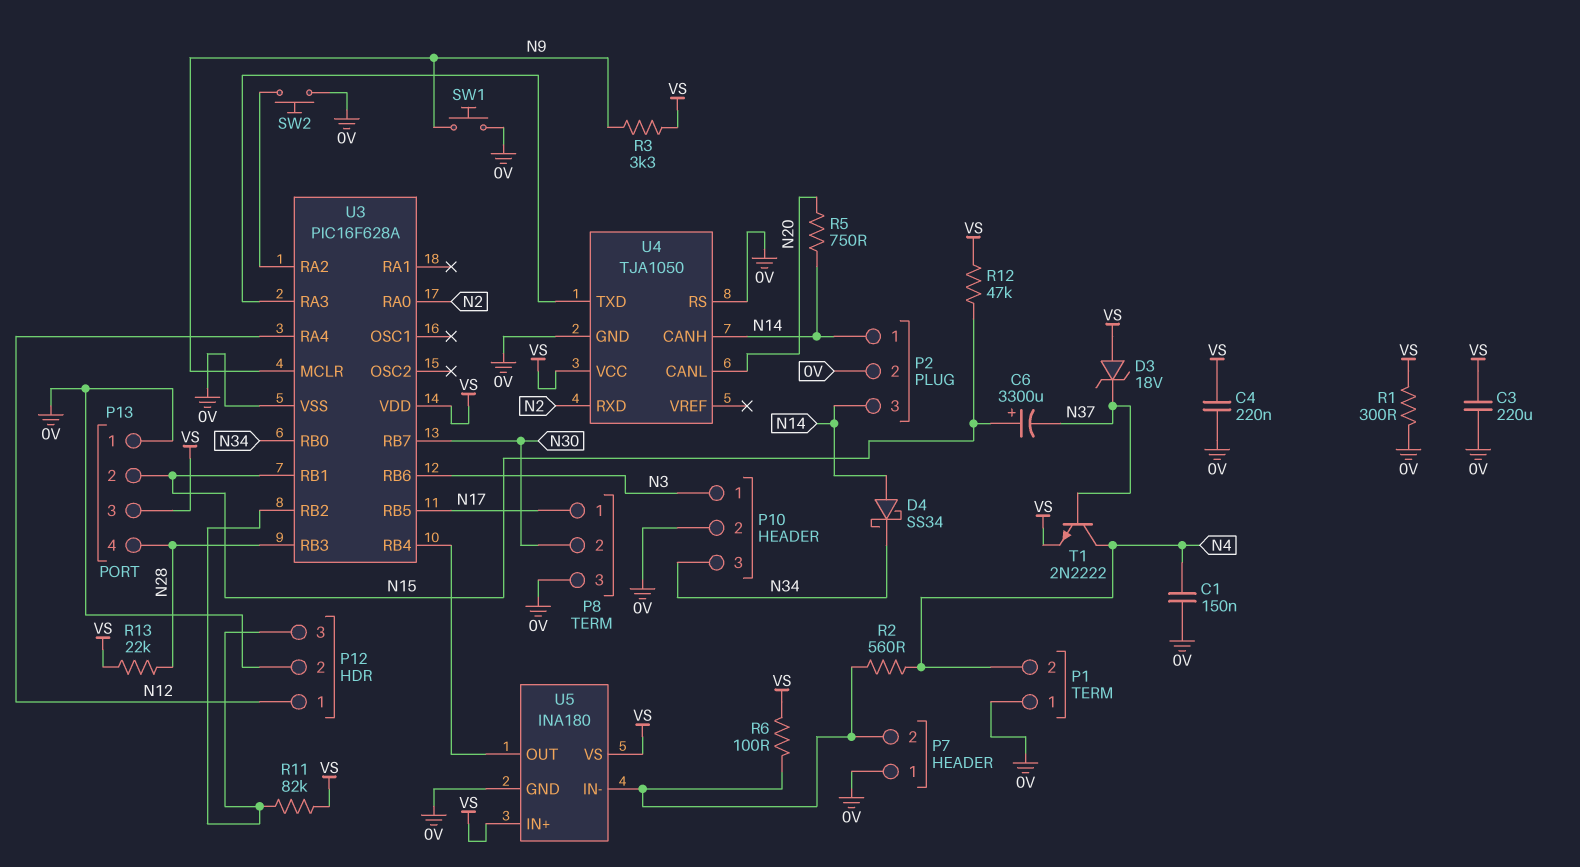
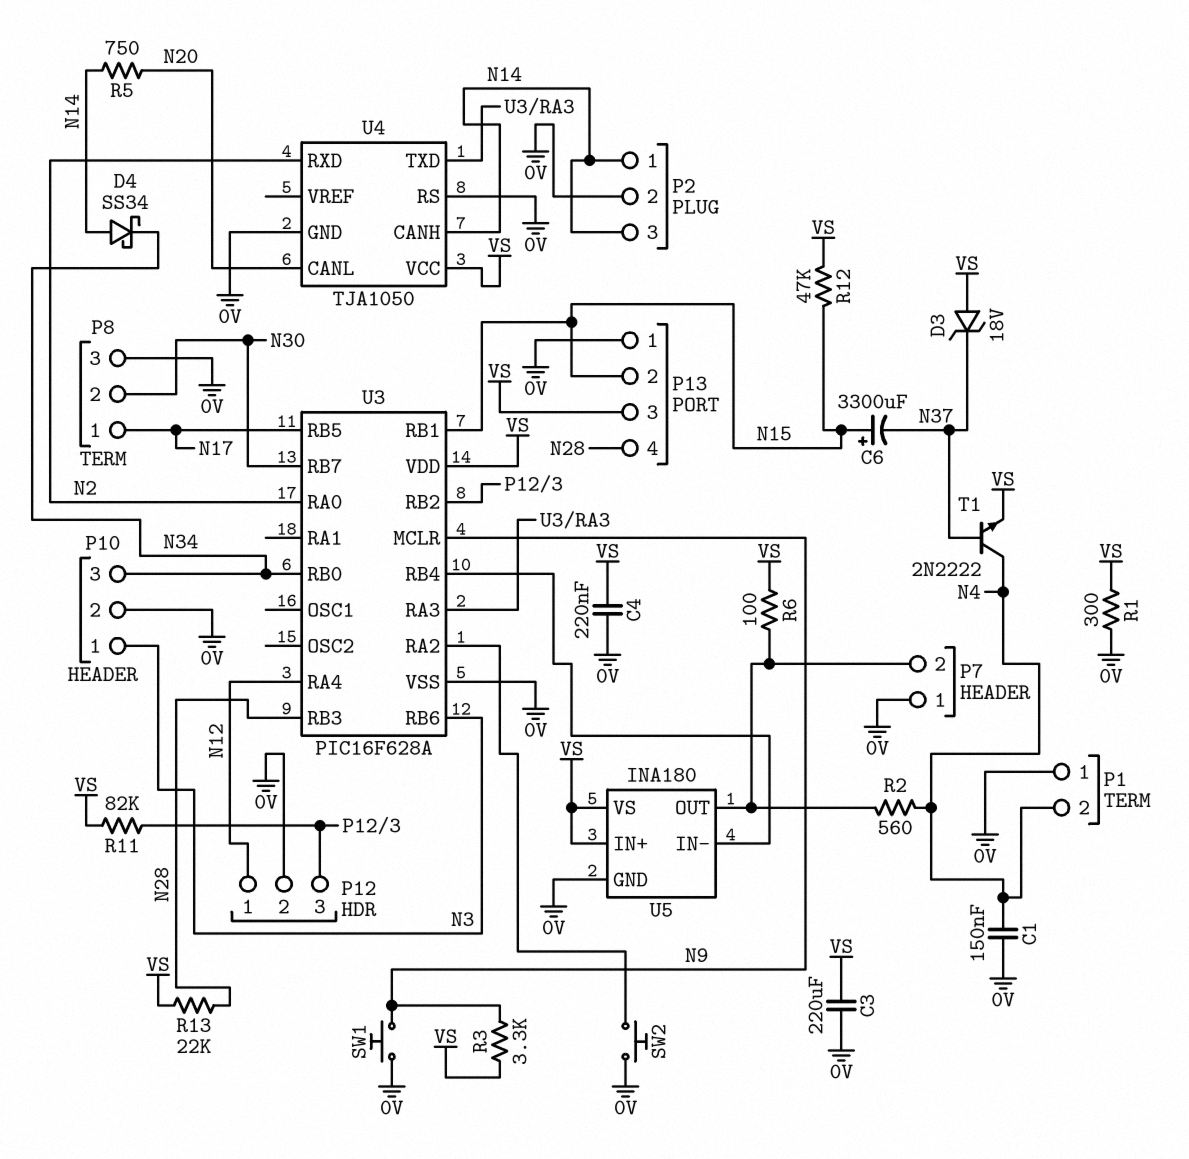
U5 pin IN-: P7/2 -> U3/RB4
U5 pin OUT: U3/RB4 -> P7/2

